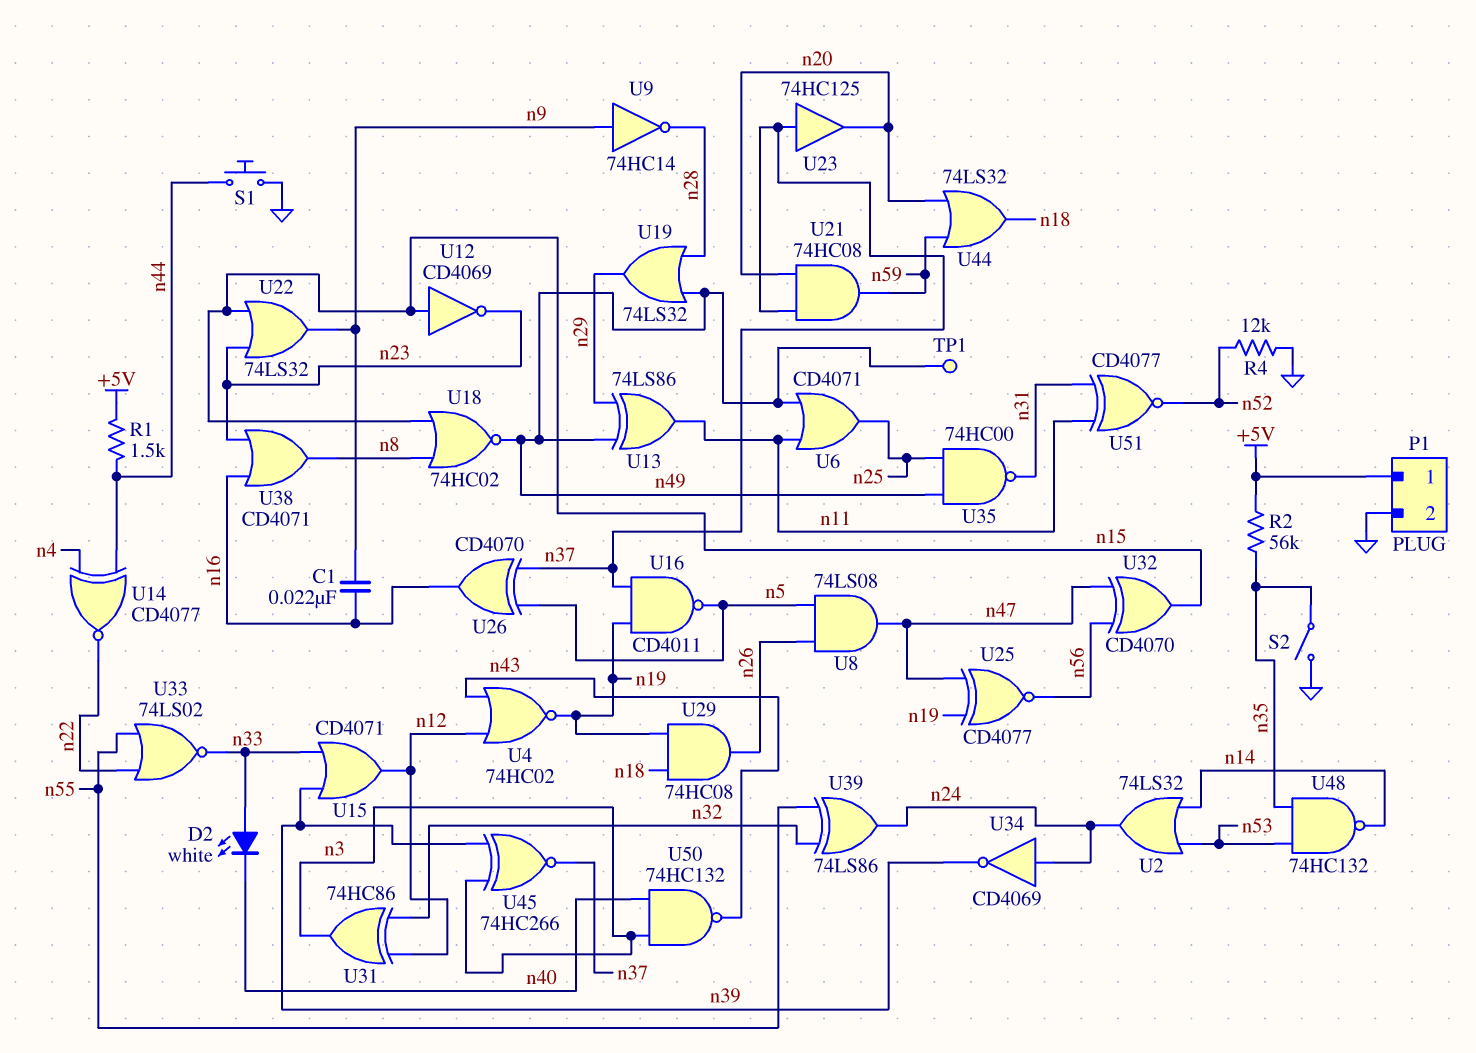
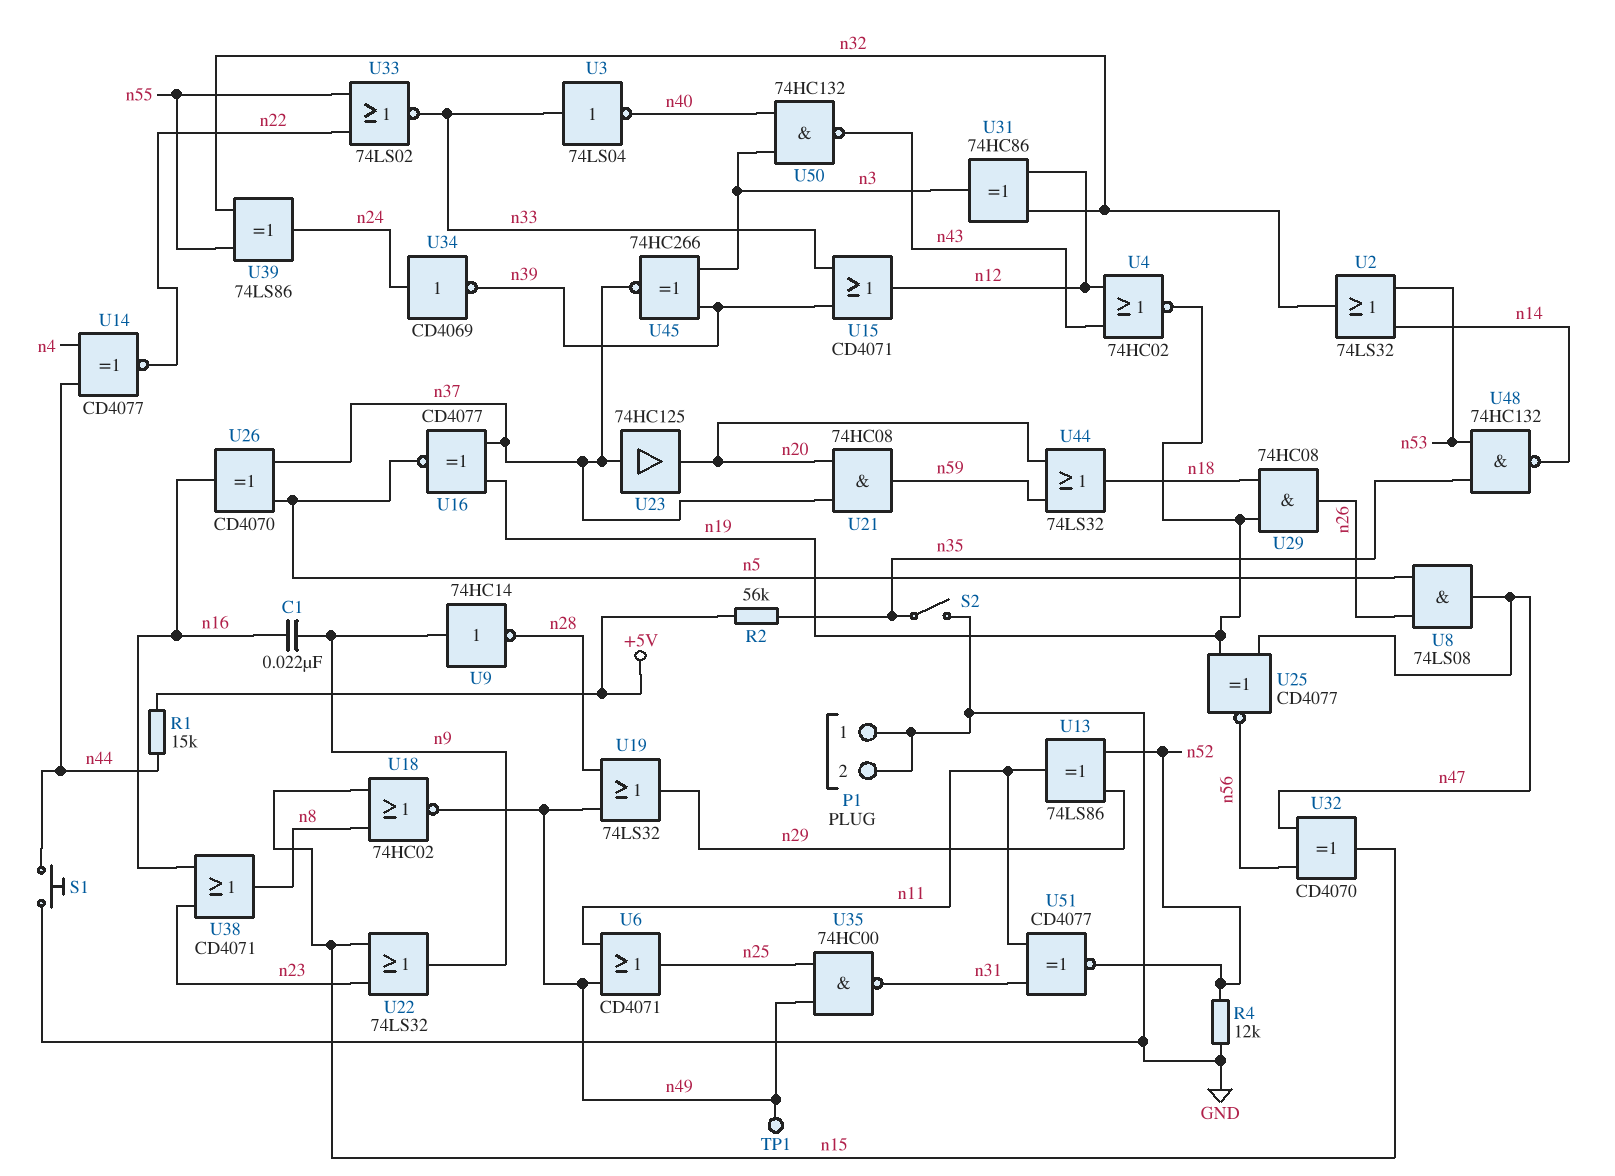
D2: LED white (A n33, K n40) -> none
P1 pin 1: +5V -> GND
R1: 1.5k (+5V, n44) -> 15k (+5V, n44)
U2: OR 74LS32 (in n14, in n53, out n24) -> OR 74LS32 (in n14, in n53, out n32)
U3: none -> NOT 74LS04 (in n33, out n40)
U12: NOT CD4069 (in n15, out n23) -> none
U13: XOR 74LS86 (in n29, in n49, out n11) -> XOR 74LS86 (in n29, in n52, out n11)
U16: NAND CD4011 (in n19, in n37, out n5) -> XNOR CD4077 (in n19, in n37, out n5)

